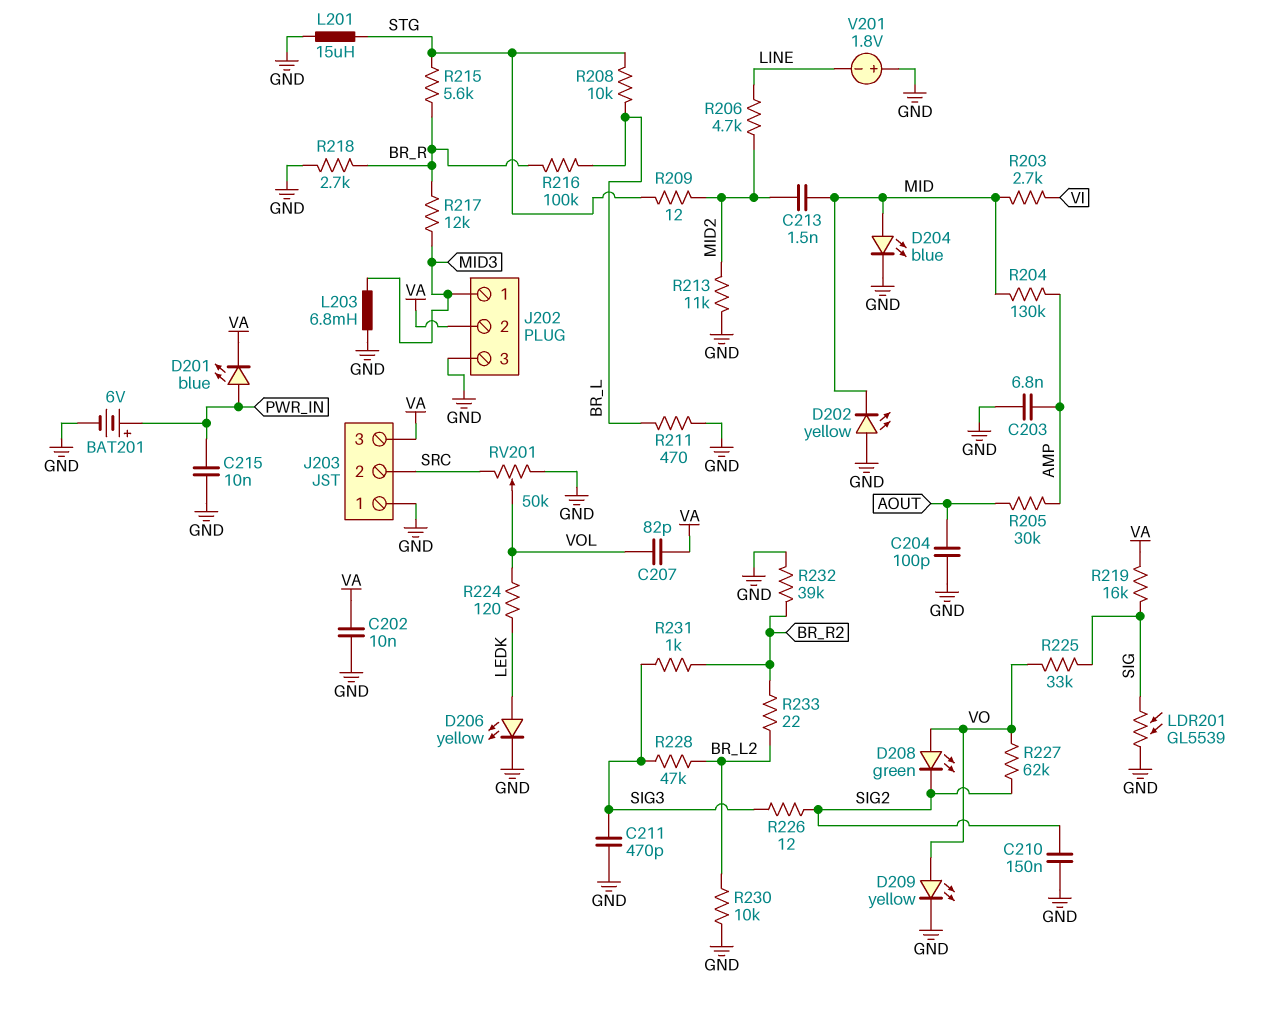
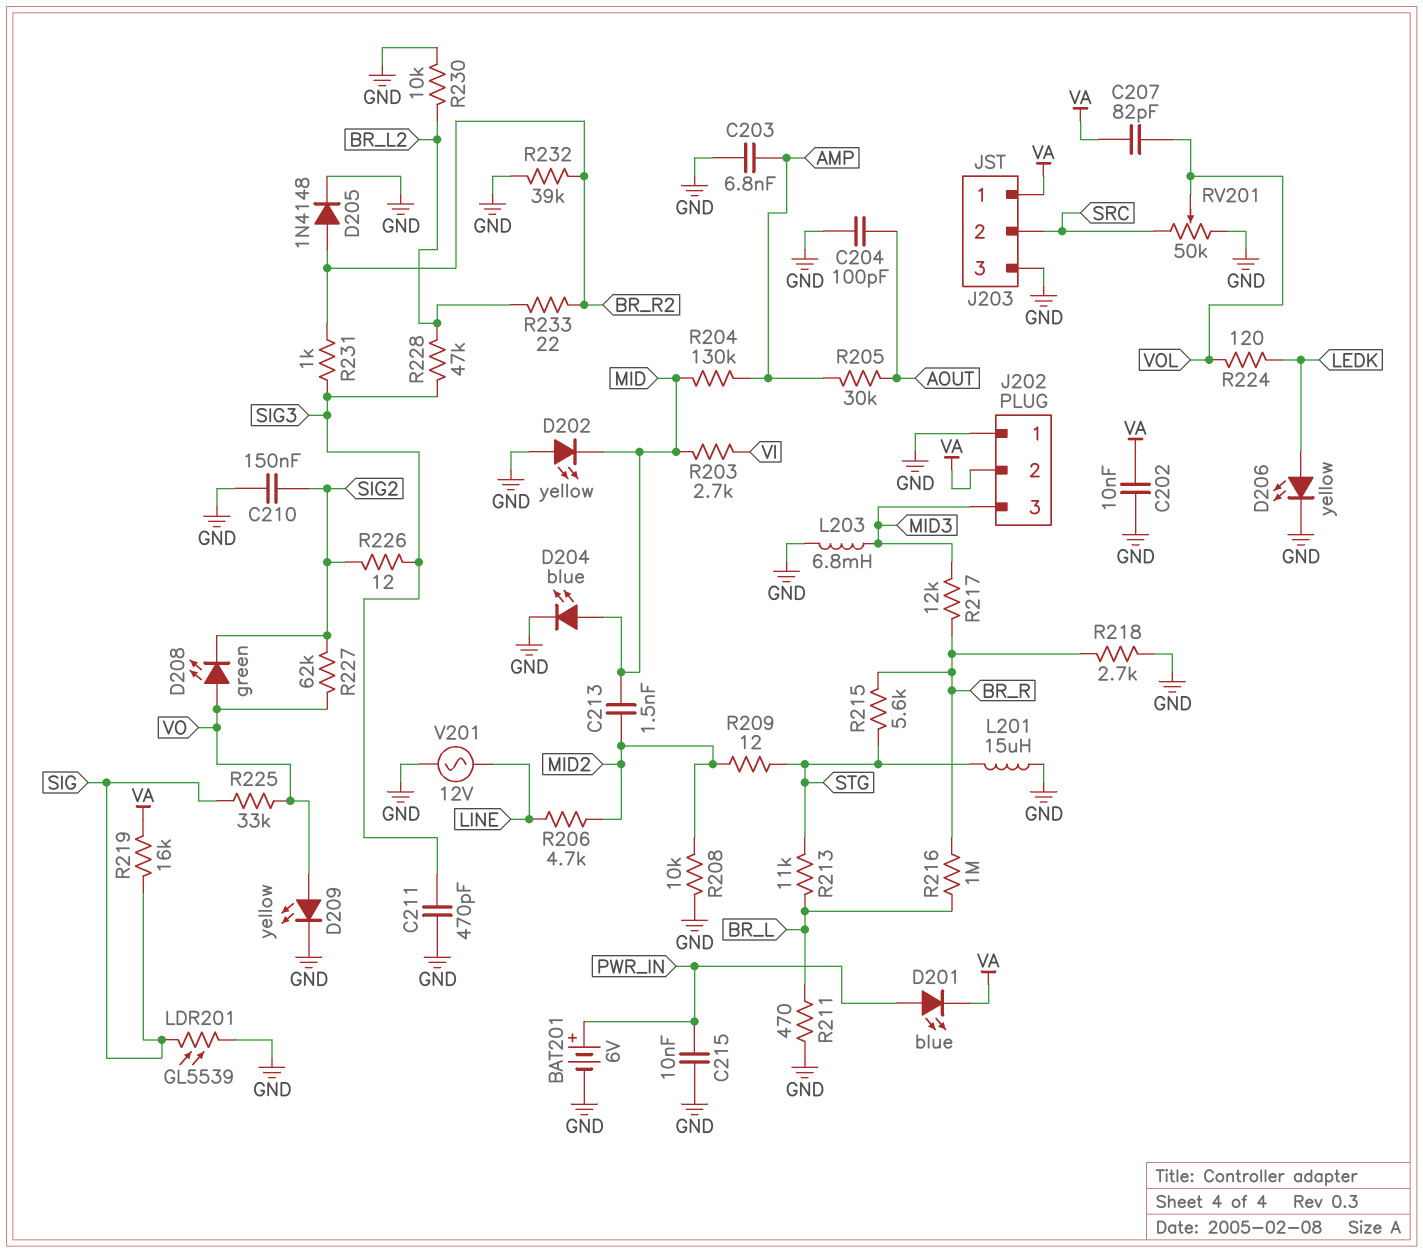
D205: none -> diode 1N4148 (A BR_R2, K GND)
J202 pin 1: MID3 -> GND
J202 pin 3: GND -> MID3
J203 pin 1: GND -> VA
J203 pin 3: VA -> GND
R208: 10k (BR_L, STG) -> 10k (GND, MID2)
R213: 11k (GND, MID2) -> 11k (BR_L, STG)
R216: 100k (BR_L, BR_R) -> 1M (BR_L, BR_R)
V201: 1.8V (plus GND, minus LINE) -> AC 12V (GND, LINE)

